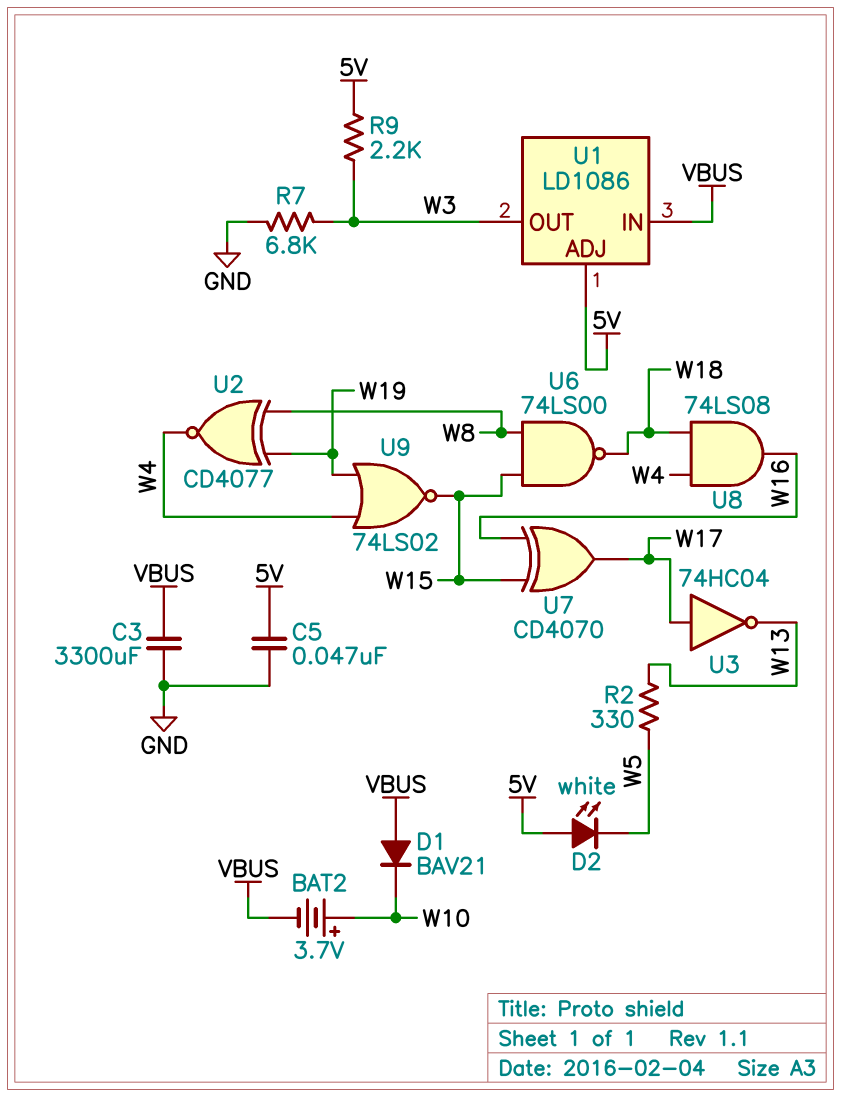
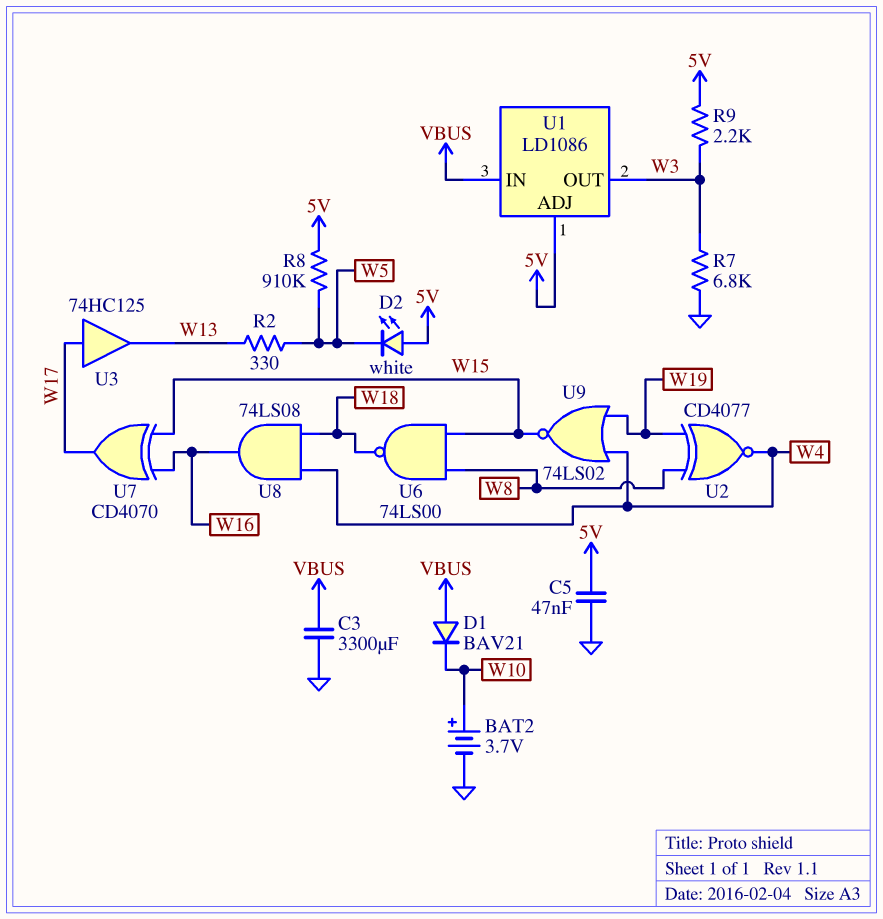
BAT2: 3.7V (plus W10, minus VBUS) -> 3.7V (plus W10, minus GND)
R8: none -> 910k (5V, W5)
U3: NOT 74HC04 (in W17, out W13) -> buffer 74HC125 (in W17, out W13)

